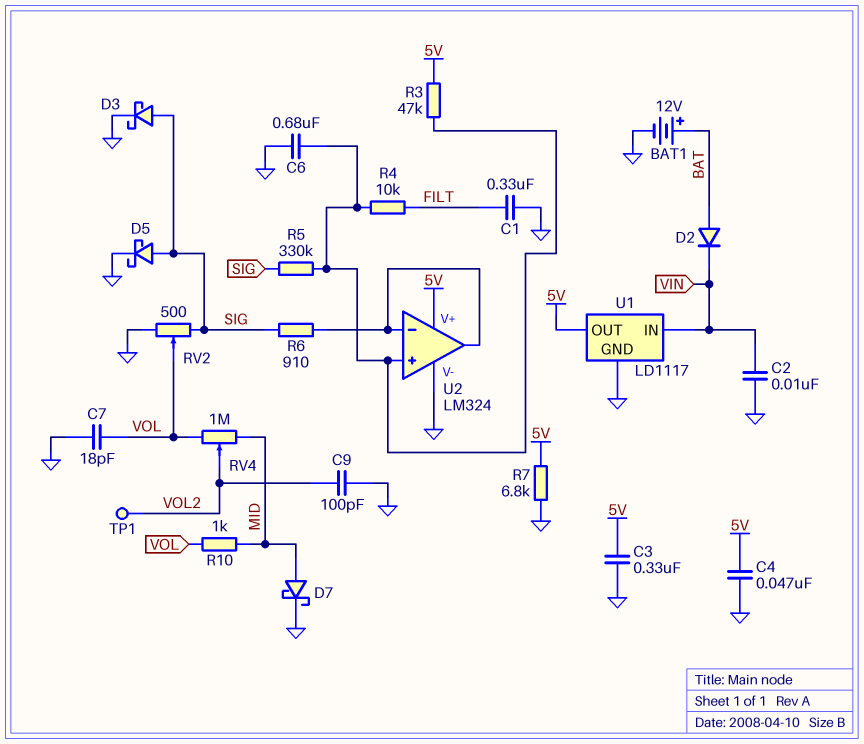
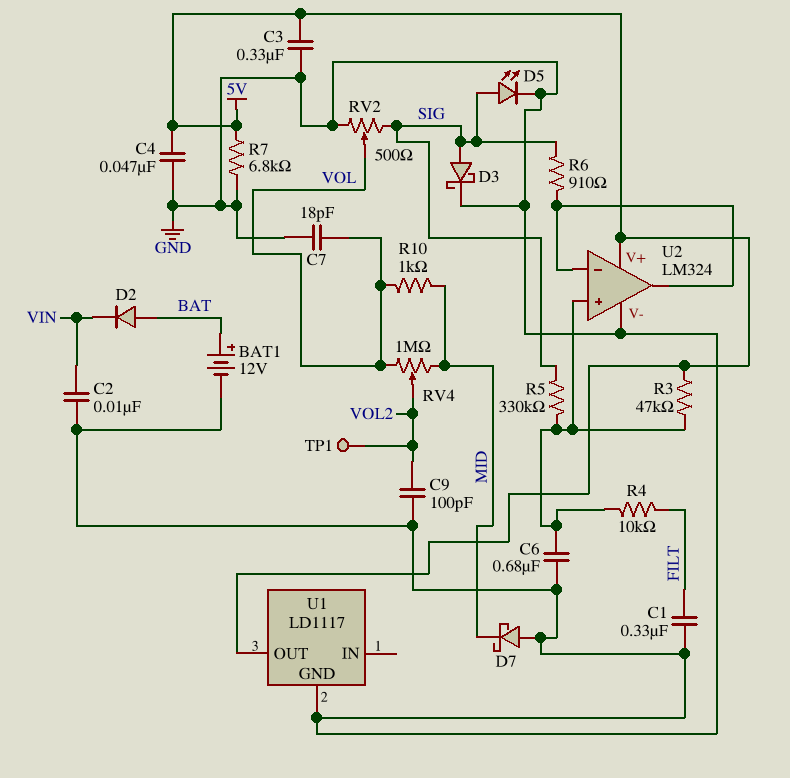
D5: schottky (A SIG, K GND) -> LED (A SIG, K GND)
D7: schottky (A MID, K GND) -> schottky (A GND, K MID)
U1 pin IN: VIN -> none

